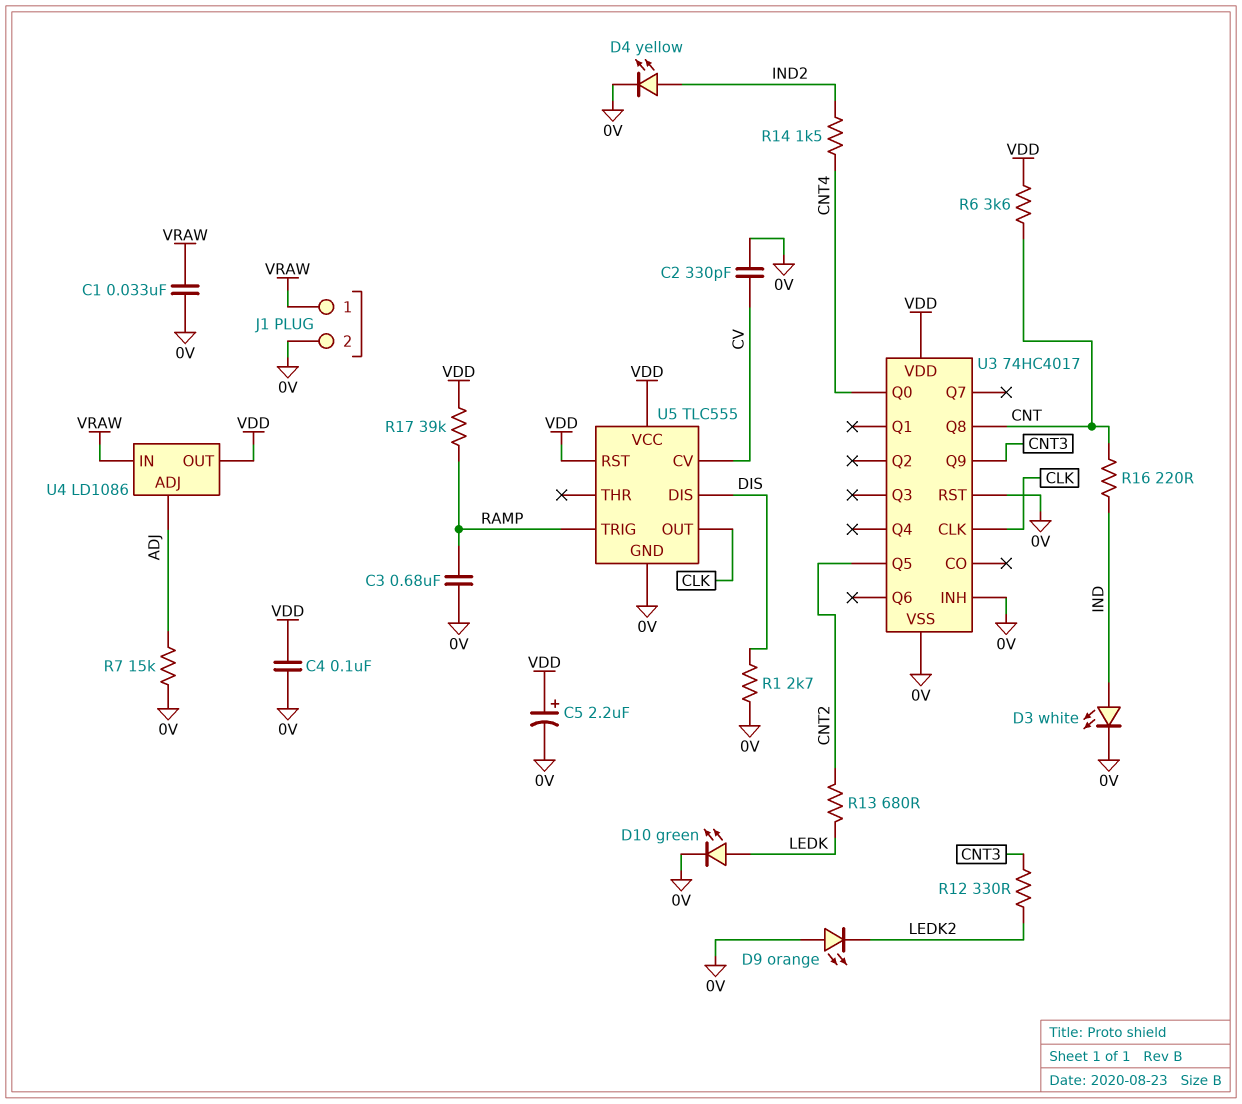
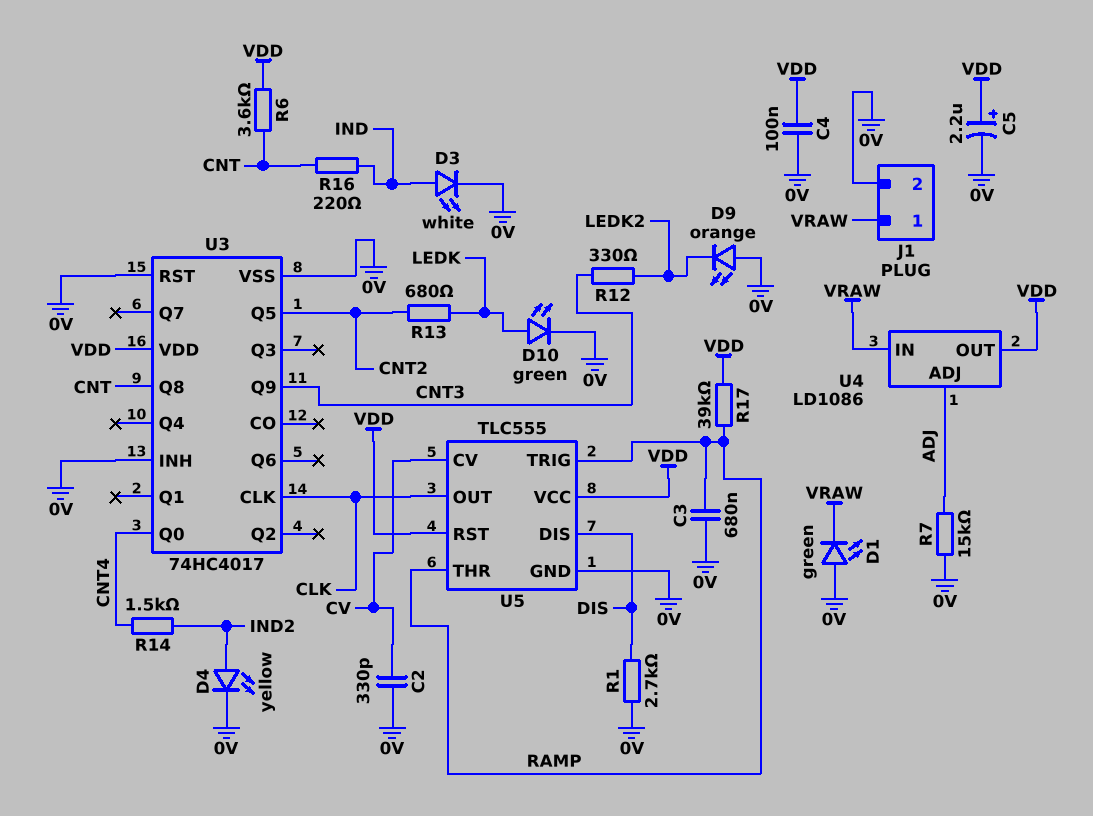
C1: 33nF (0V, VRAW) -> none
D1: none -> LED green (A 0V, K VRAW)
U5 pin THR: none -> RAMP

